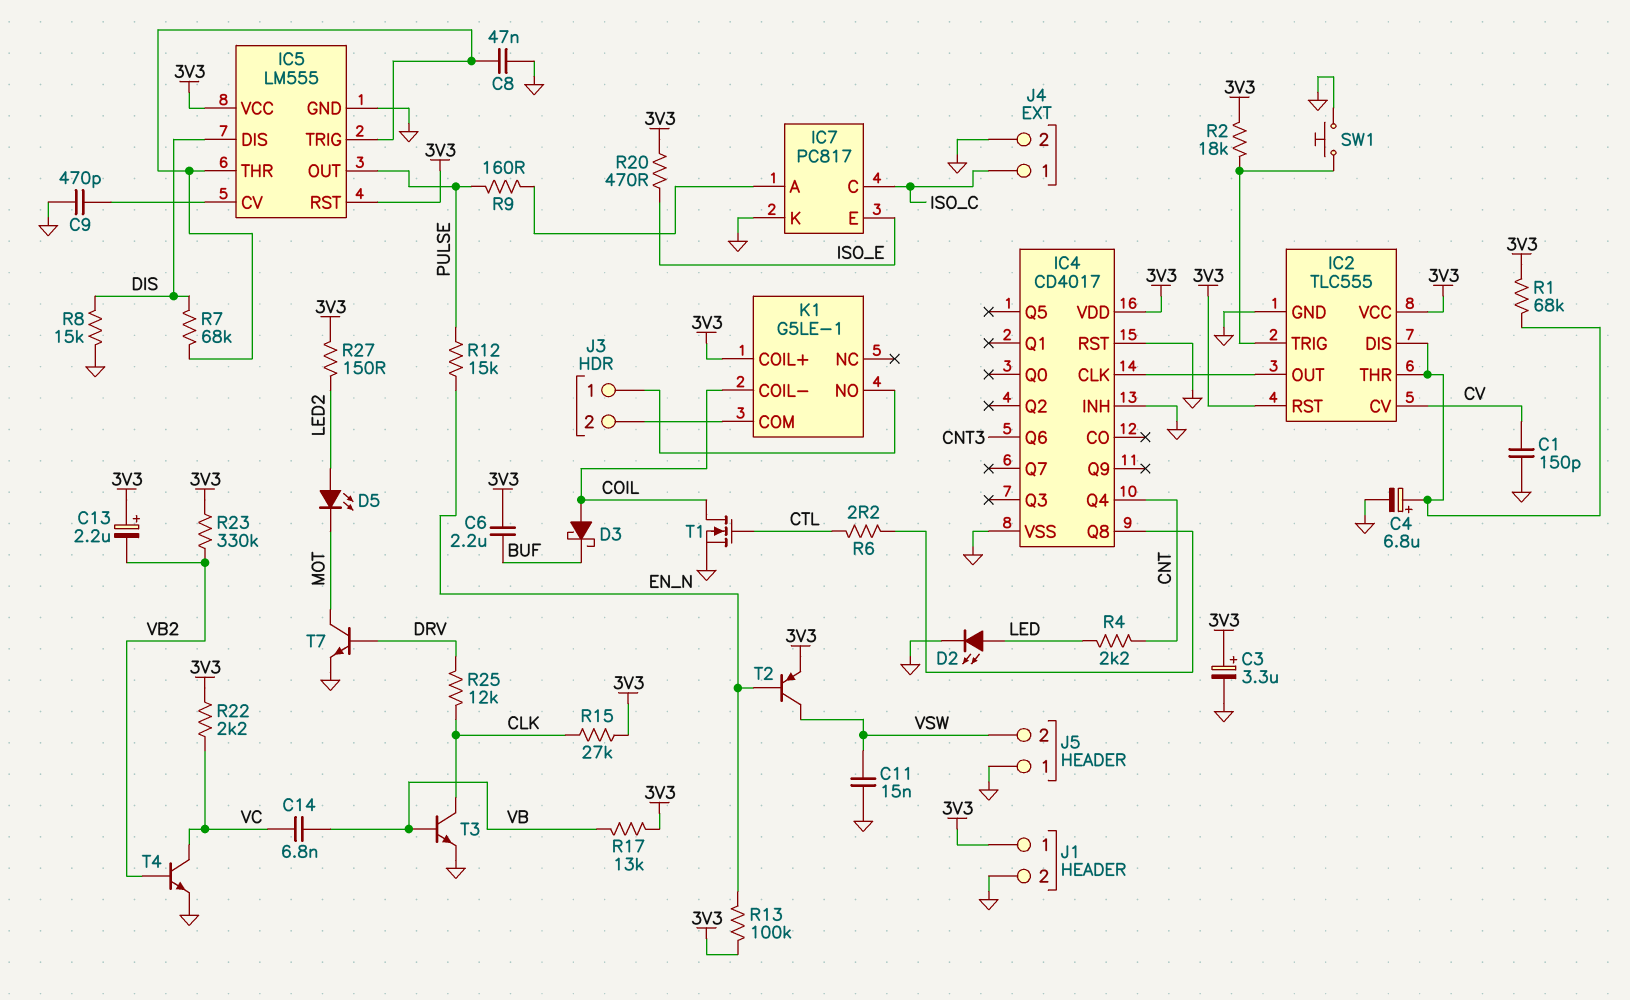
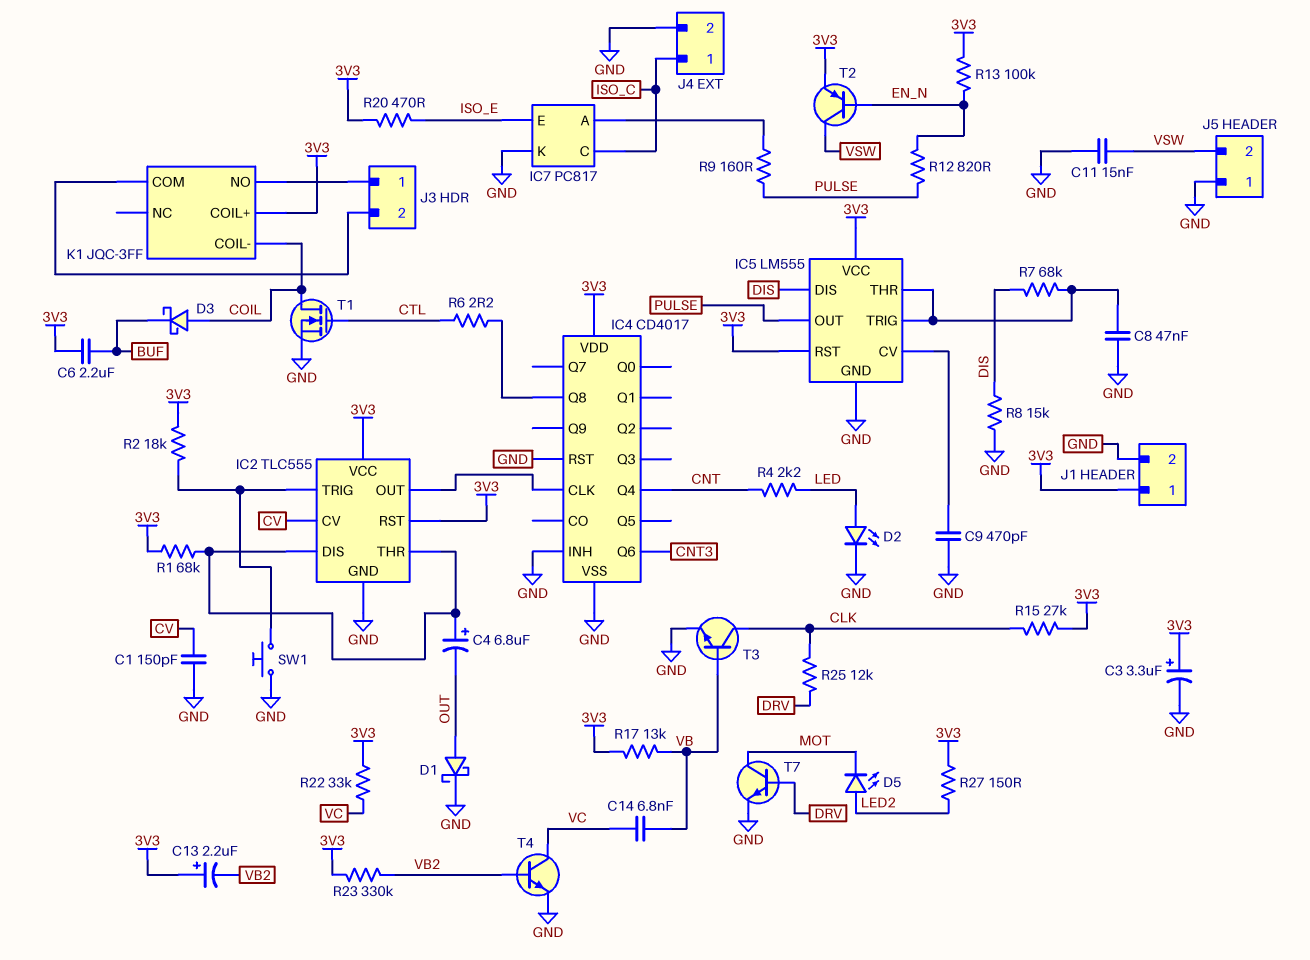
C4: 6.8uF (plus IC2/DIS, minus GND) -> 6.8uF (plus IC2/DIS, minus OUT)
D1: none -> schottky (A OUT, K GND)
K1: G5LE-1 -> JQC-3FF
R12: 15k (EN_N, PULSE) -> 820 (EN_N, PULSE)
R22: 2.2k (3V3, VC) -> 33k (3V3, VC)

